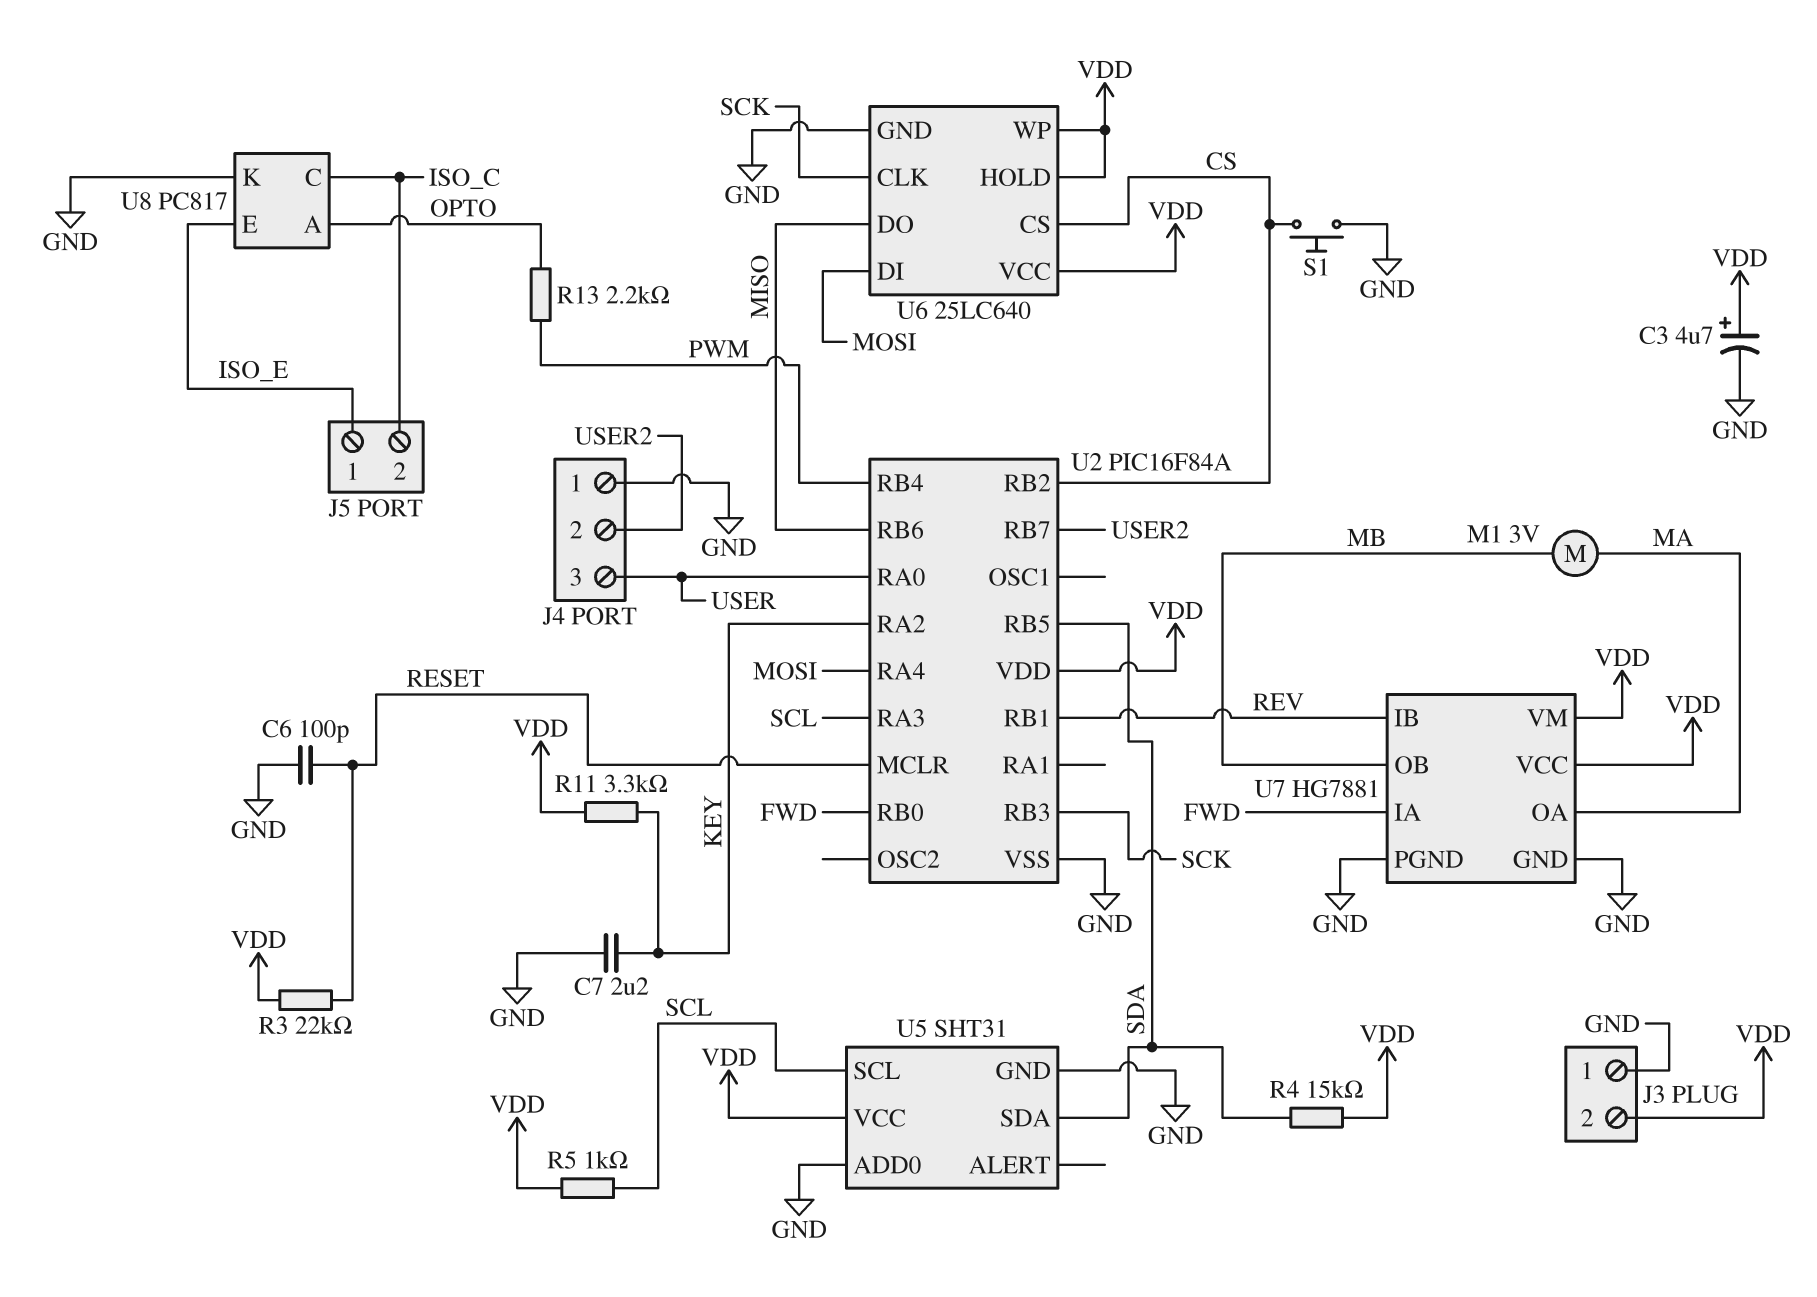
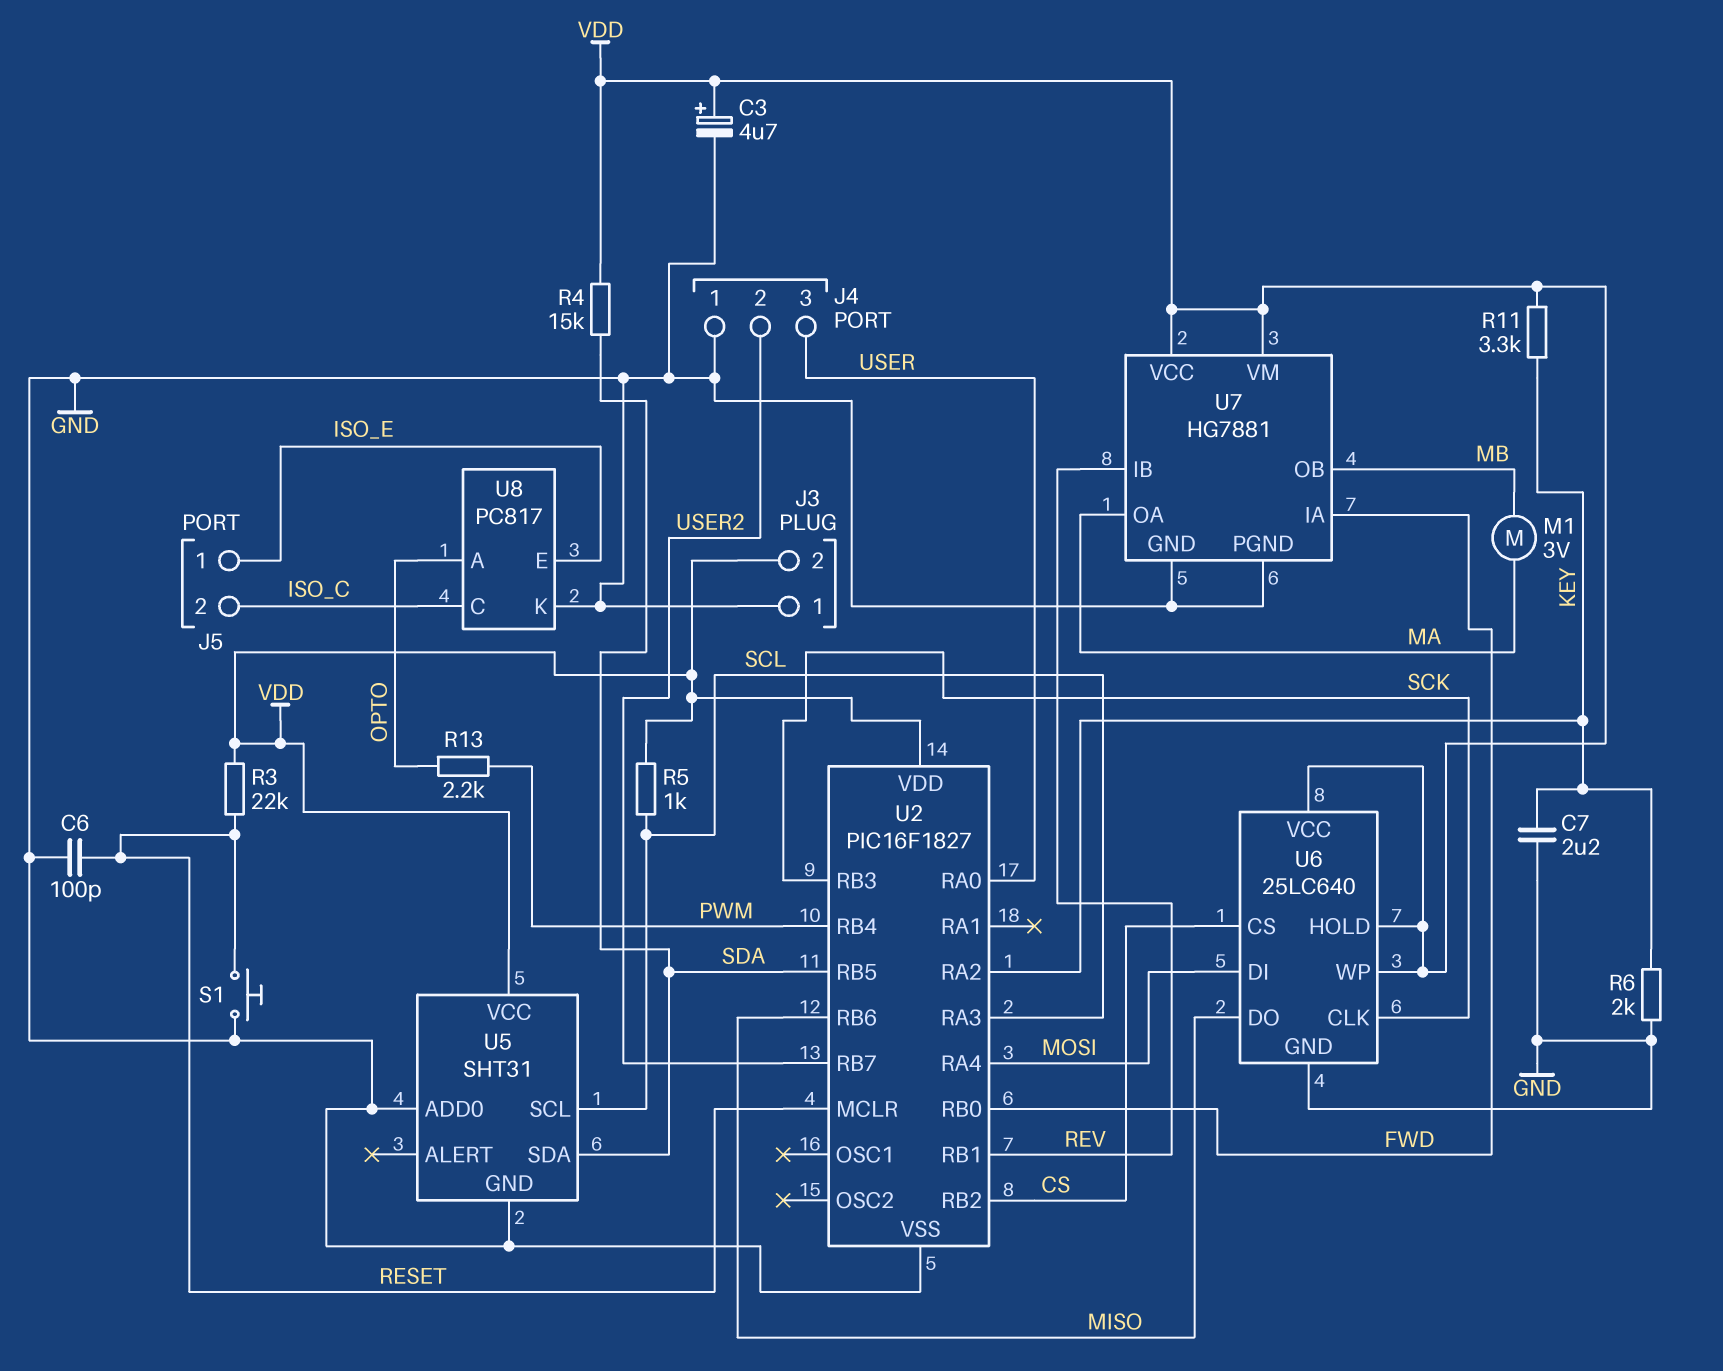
R6: none -> 2k (GND, KEY)
S1: button (CS, GND) -> button (GND, RESET)
U2: PIC16F84A -> PIC16F1827

